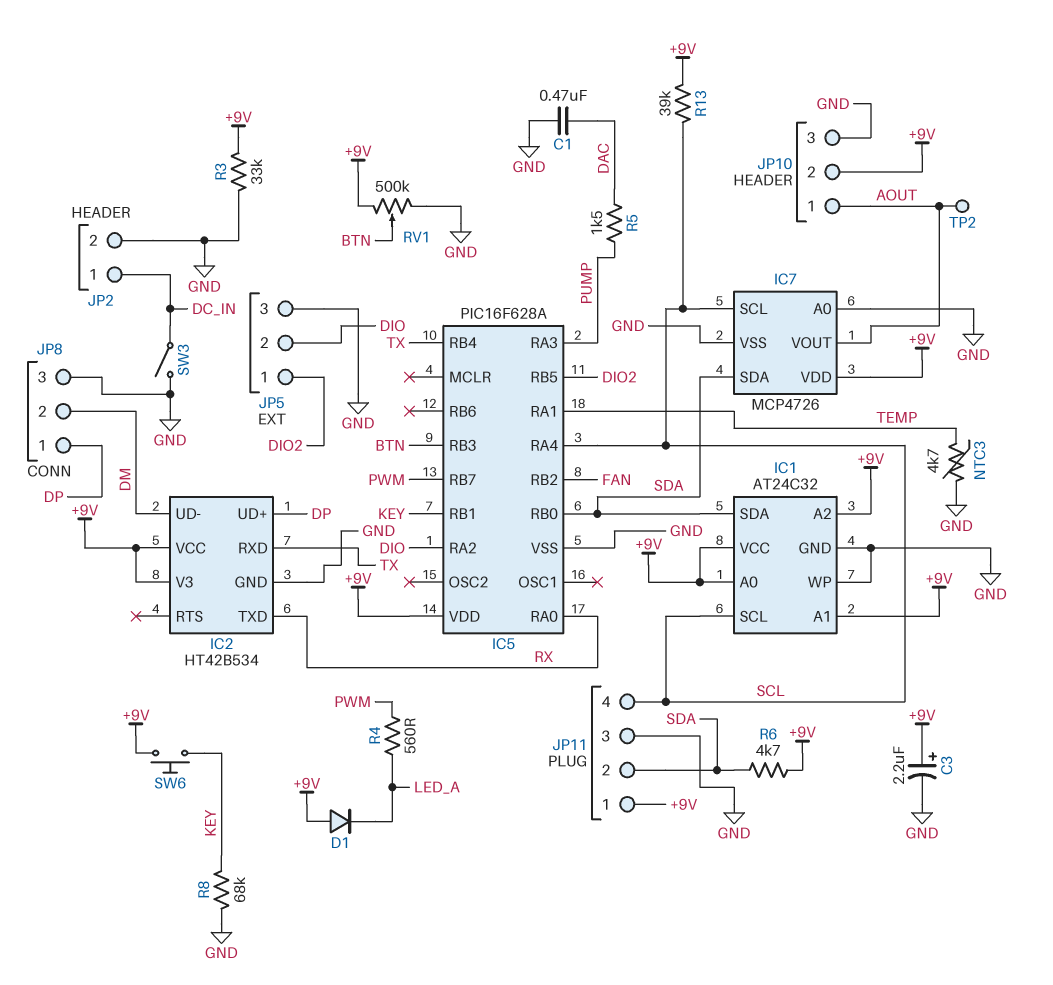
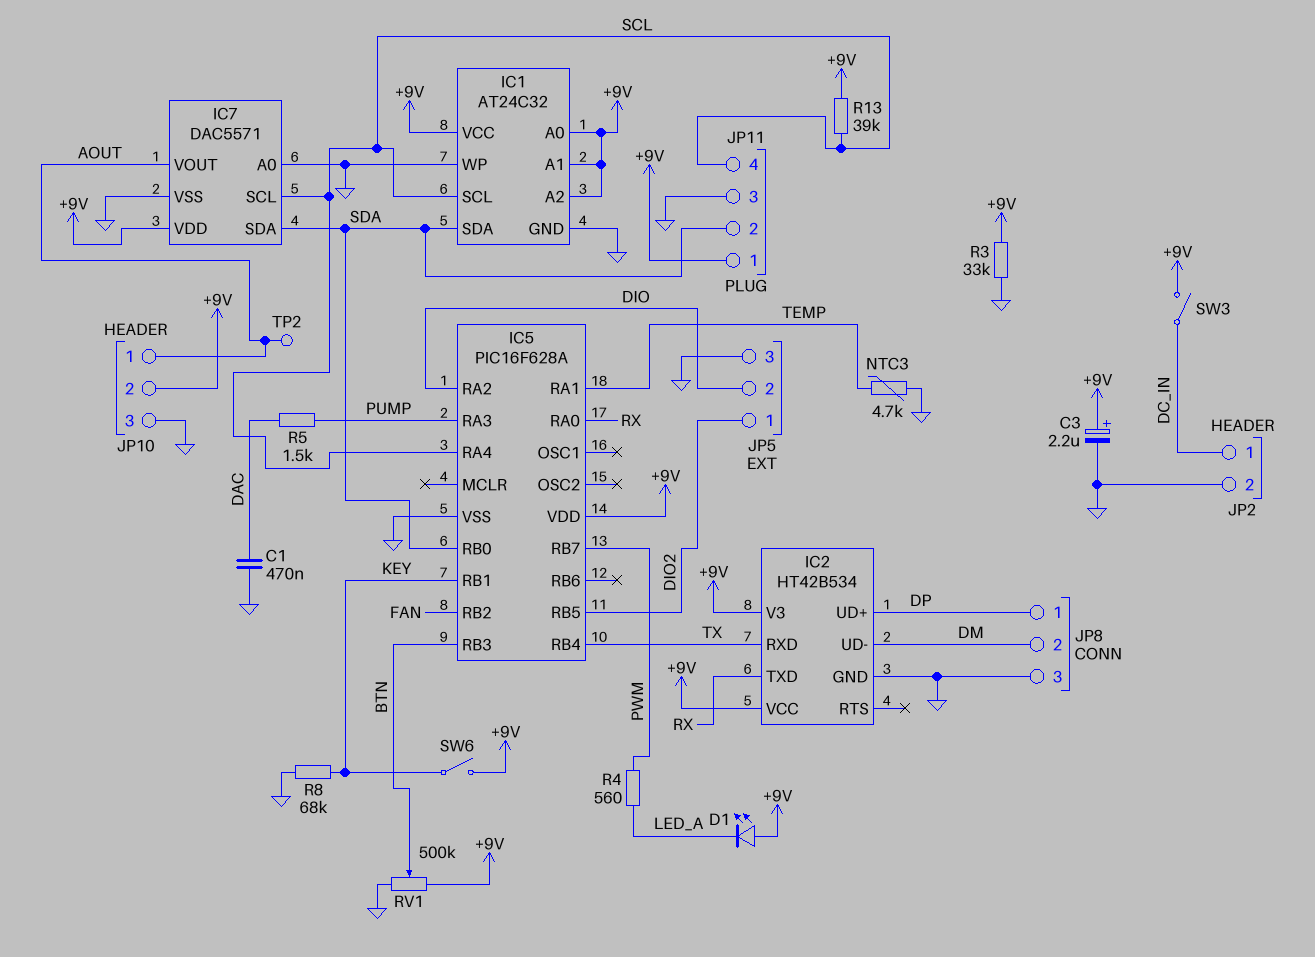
D1: diode (A +9V, K LED_A) -> LED (A +9V, K LED_A)
IC7: MCP4726 -> DAC5571
R6: 4.7k (+9V, SDA) -> none
SW3: switch (DC_IN, GND) -> switch (+9V, DC_IN)
SW6: button (+9V, KEY) -> switch (+9V, KEY)

